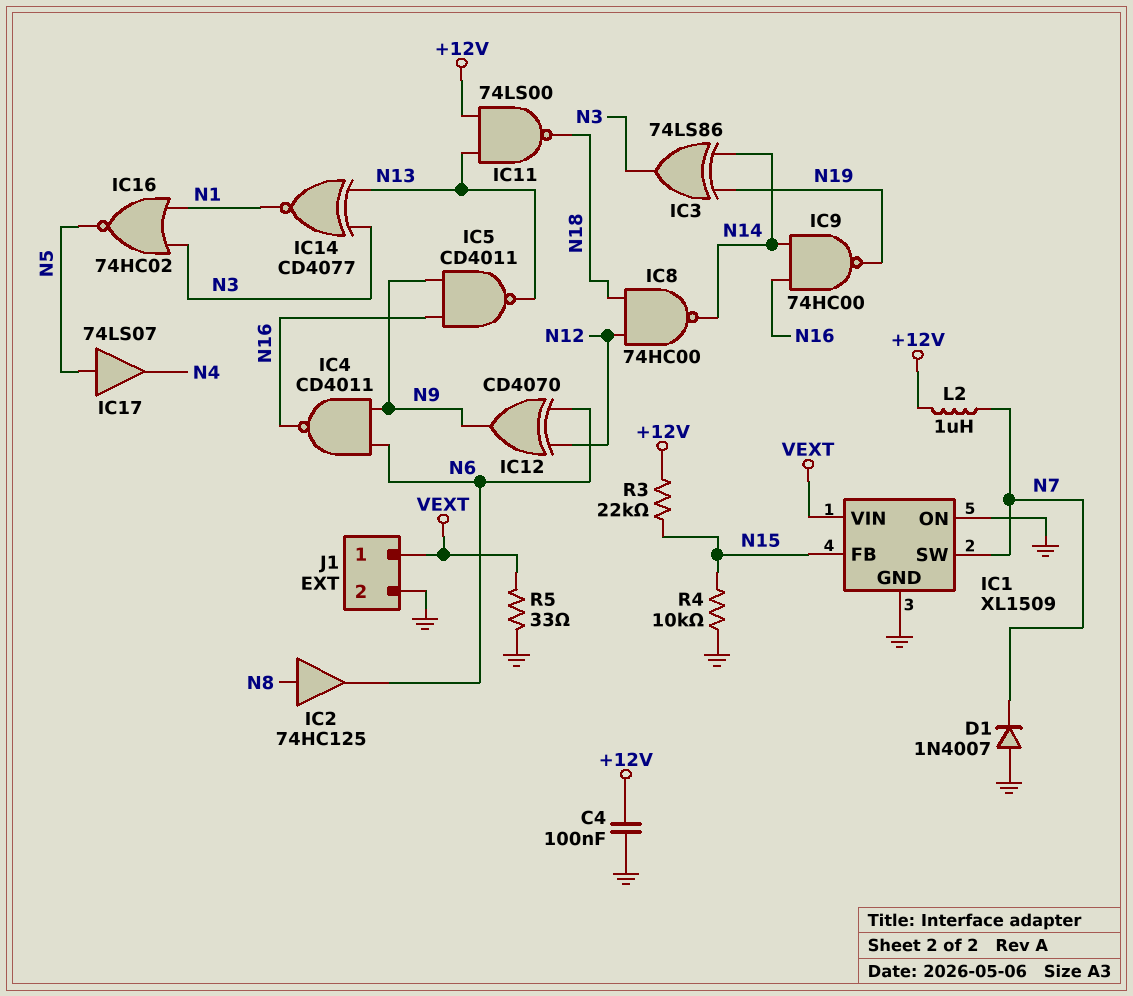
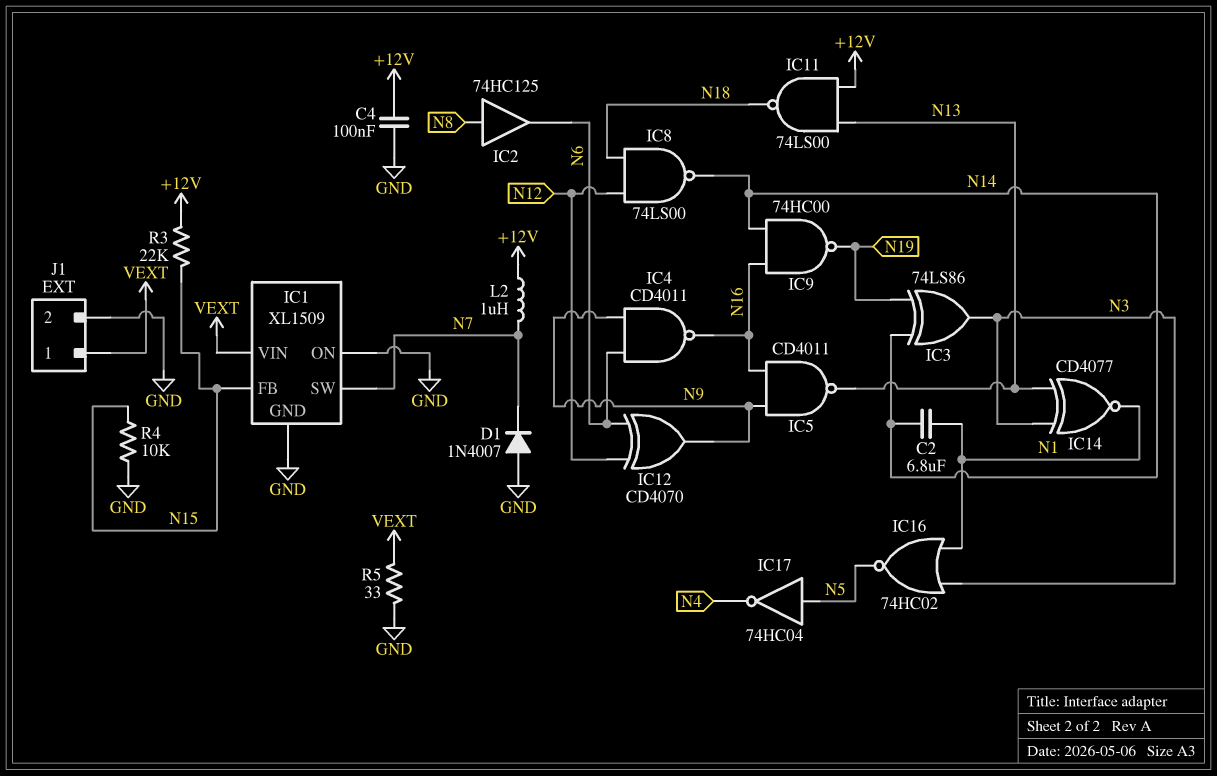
C2: none -> 6.8uF (N1, N14)
IC8: NAND 74HC00 (in N12, in N18, out N14) -> NAND 74LS00 (in N12, in N18, out N14)
IC17: buffer 74LS07 (in N5, out N4) -> NOT 74HC04 (in N5, out N4)

